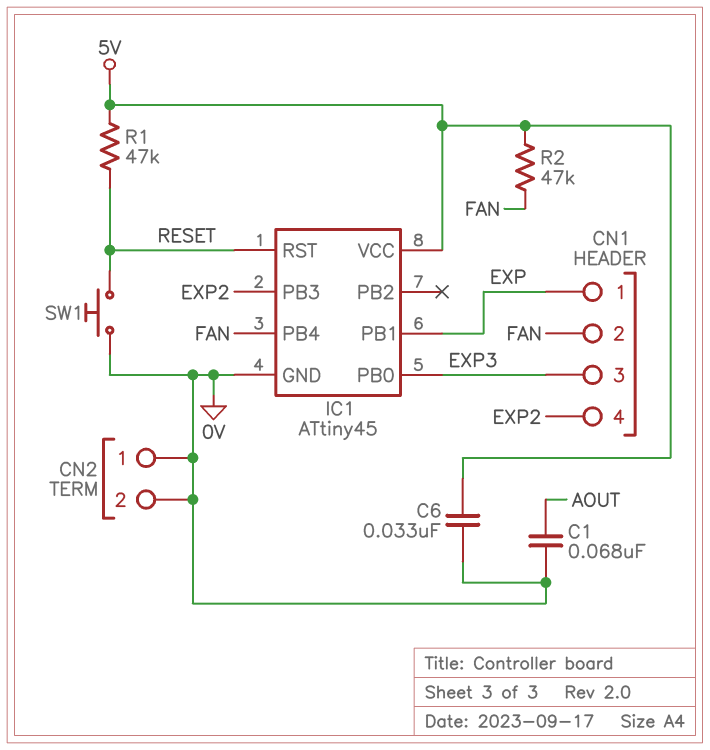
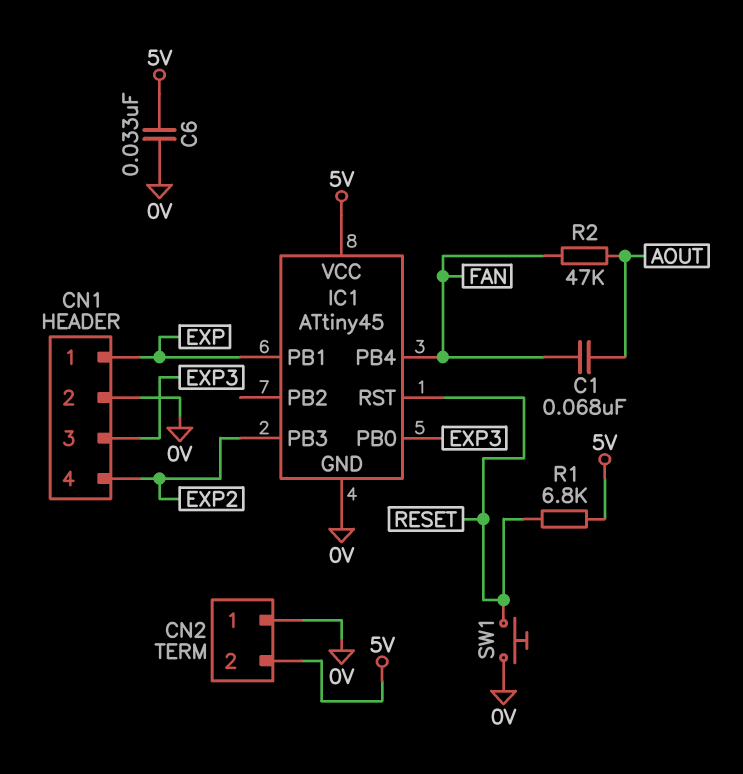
C1: 68nF (0V, AOUT) -> 68nF (AOUT, FAN)
CN1 pin 2: FAN -> 0V
CN2 pin 2: 0V -> 5V
R1: 47k (5V, RESET) -> 6.8k (5V, RESET)
R2: 47k (5V, FAN) -> 47k (AOUT, FAN)

